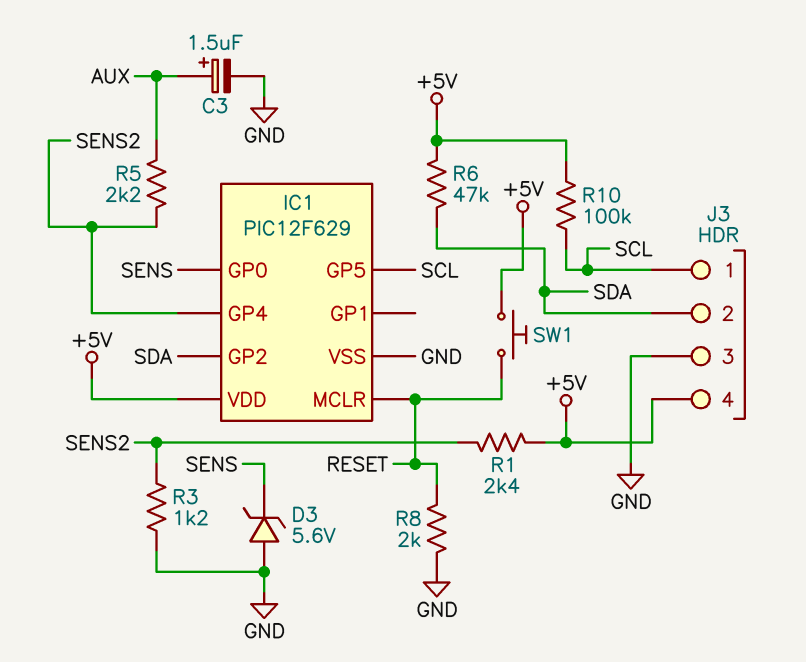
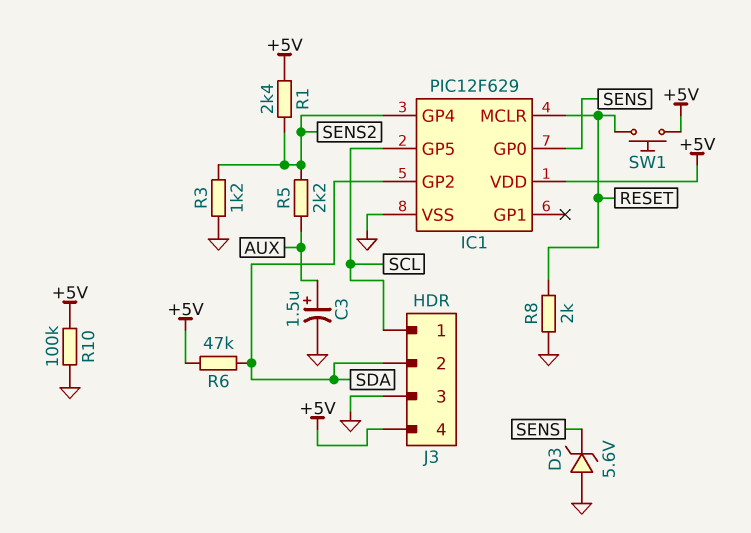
R10: 100k (+5V, SCL) -> 100k (+5V, GND)

